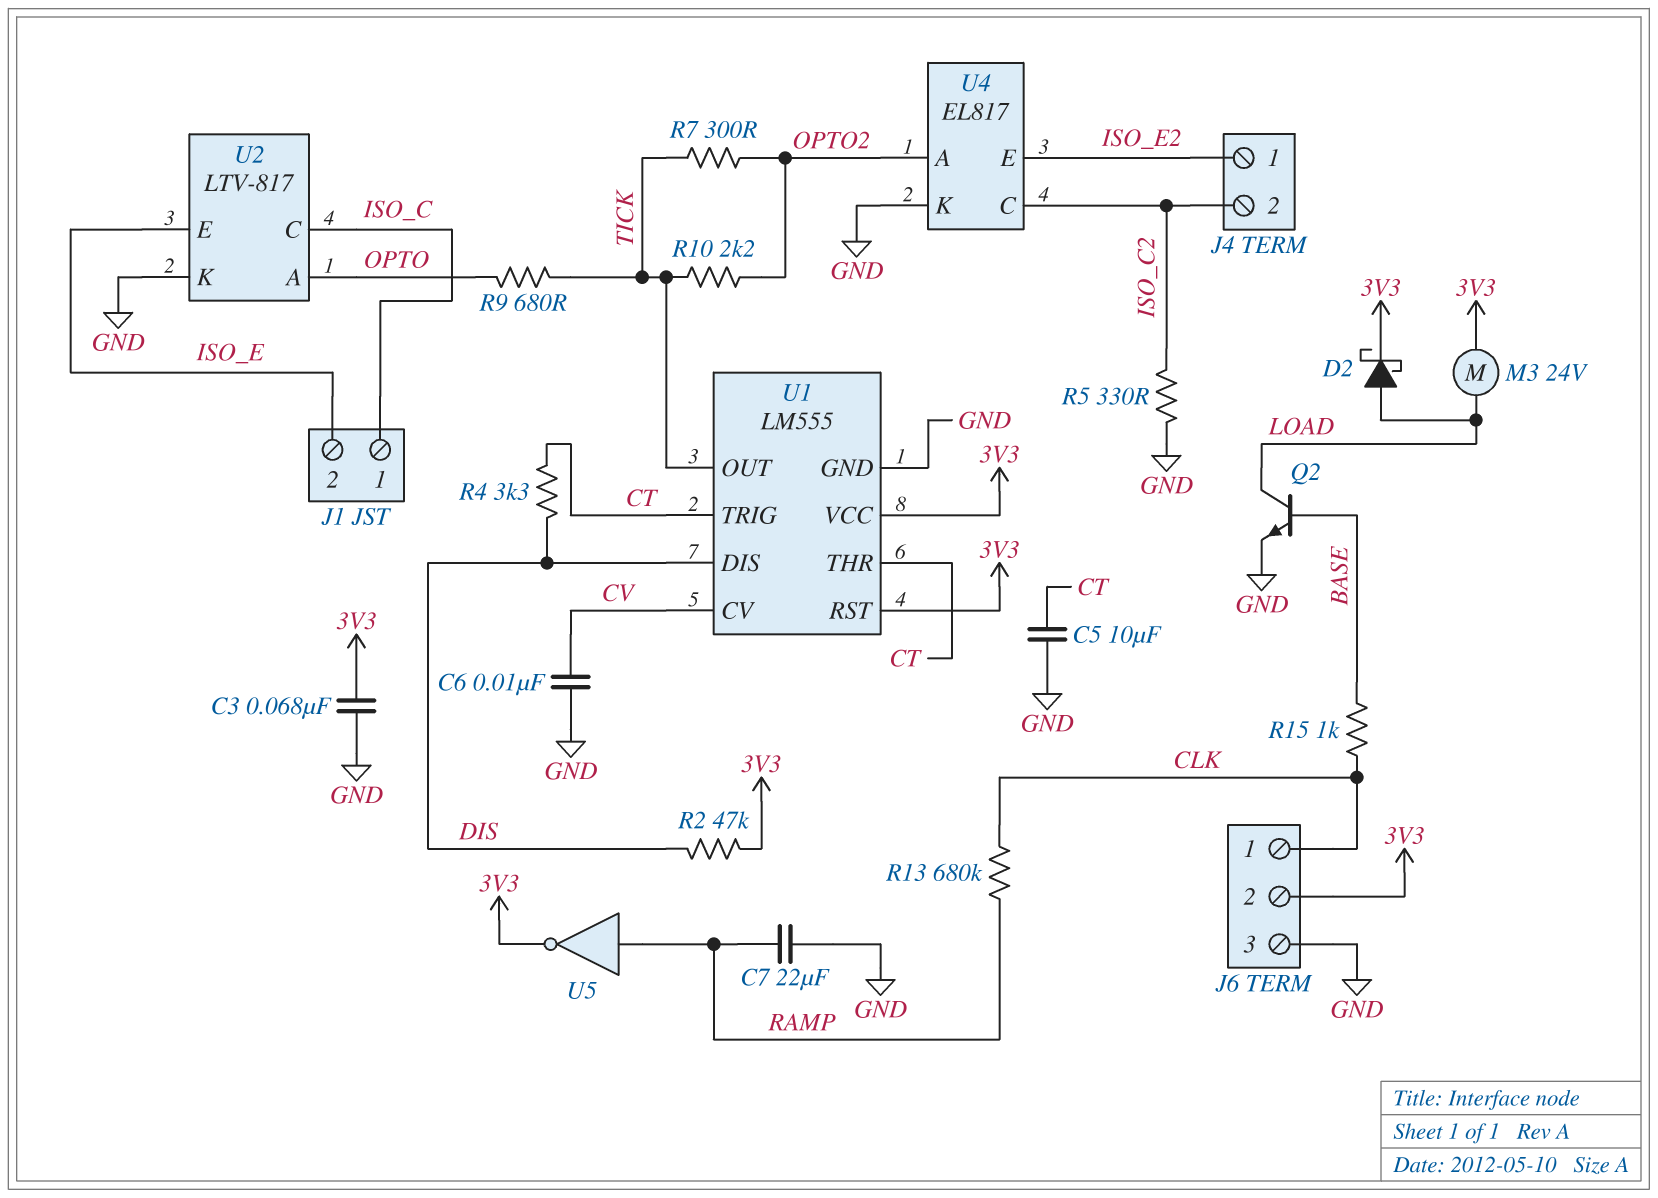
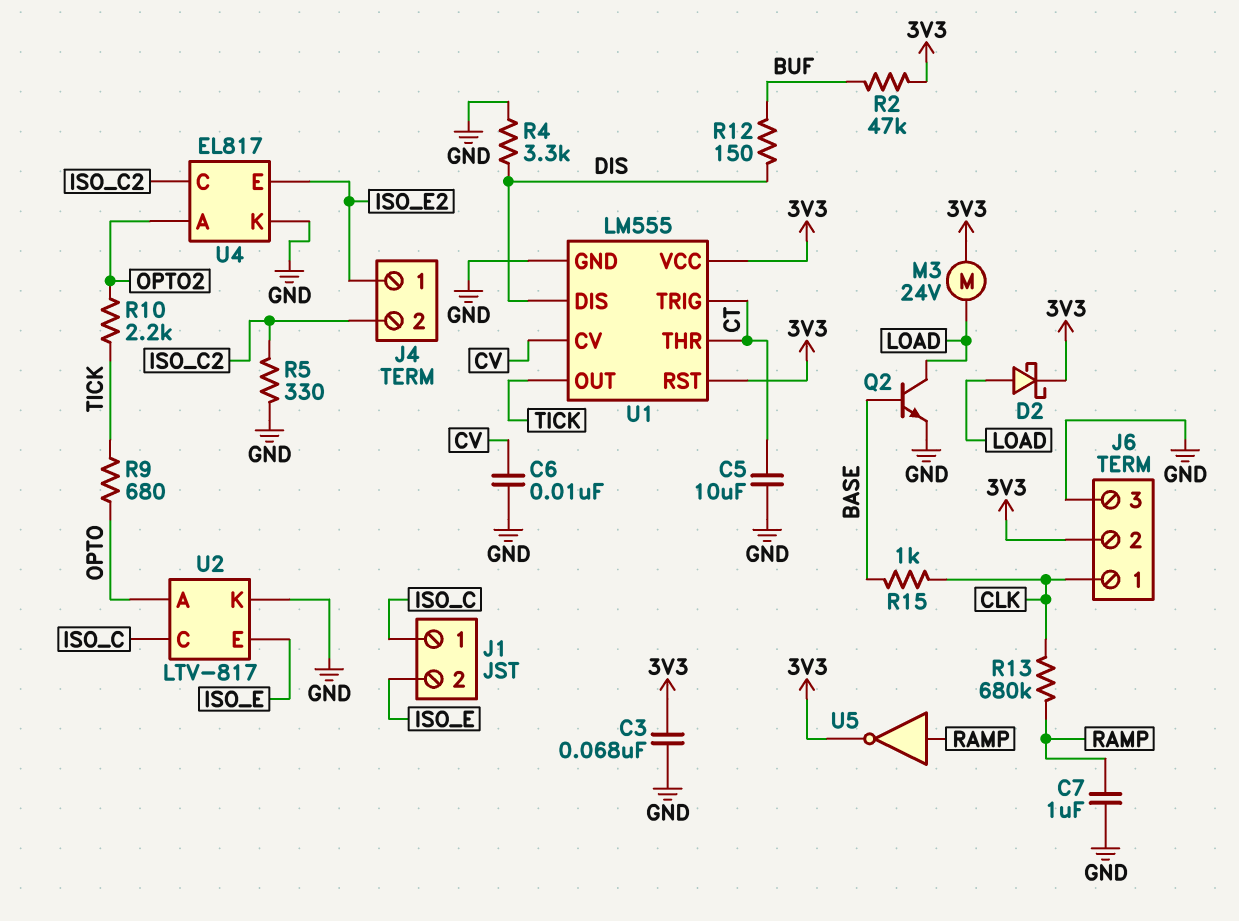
C7: 22uF (GND, RAMP) -> 1uF (GND, RAMP)
R2: 47k (3V3, DIS) -> 47k (3V3, BUF)
R4: 3.3k (CT, DIS) -> 3.3k (DIS, GND)
R7: 300 (OPTO2, TICK) -> none
R12: none -> 150 (BUF, DIS)

